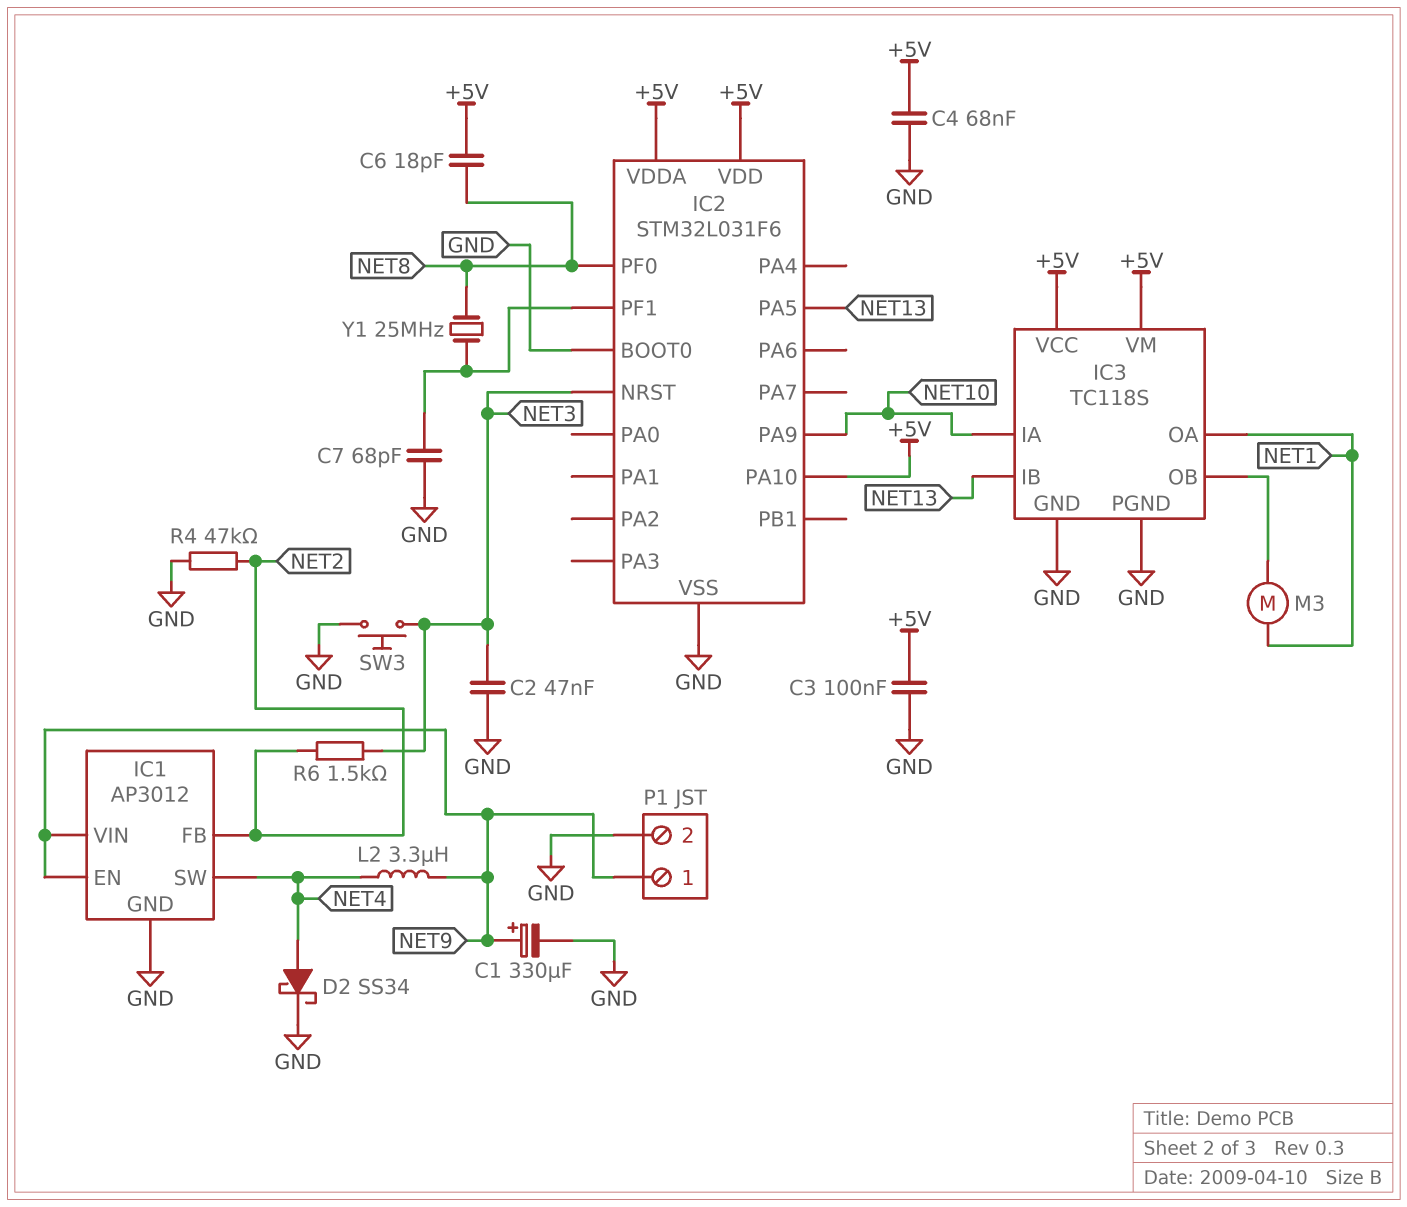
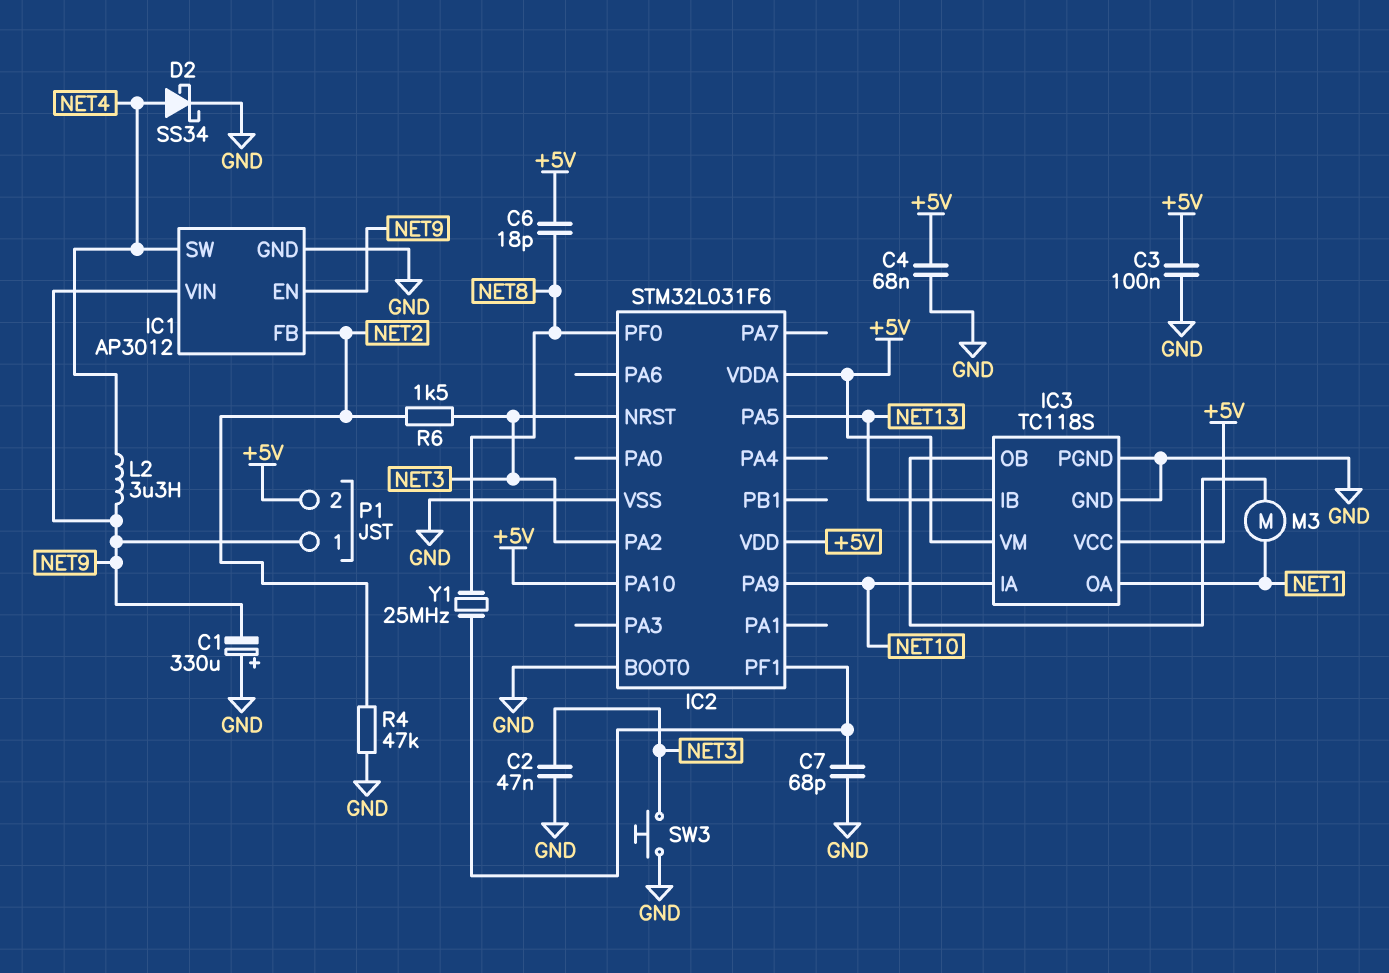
C1: 330uF (plus NET9, minus GND) -> 330uF (plus GND, minus NET9)
IC2 pin PA2: none -> NET3
P1 pin 2: GND -> +5V

